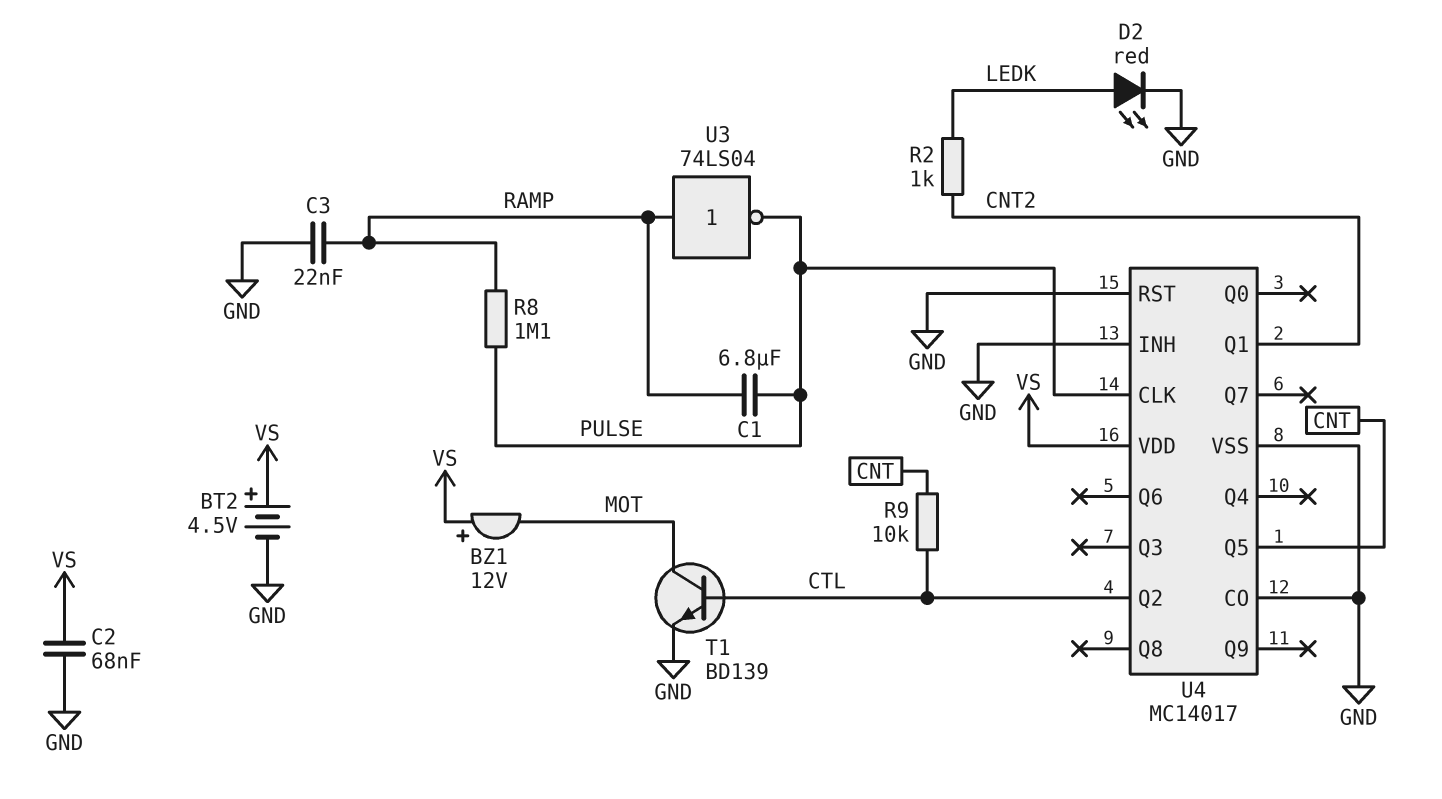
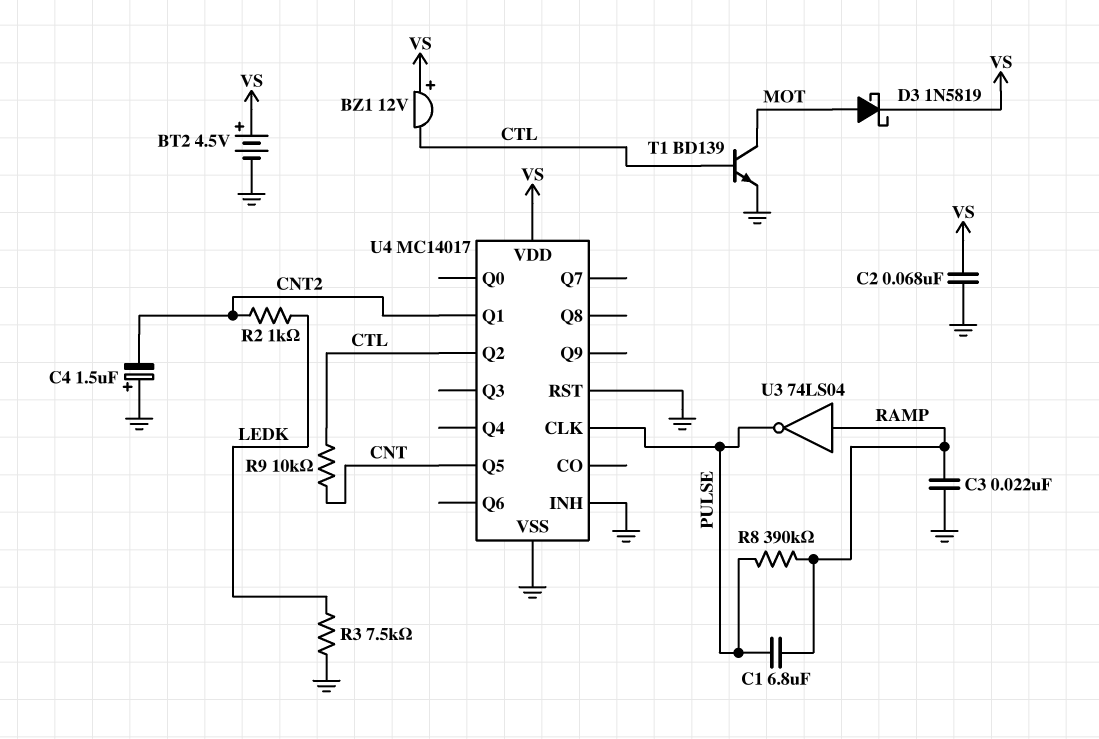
BZ1: buzzer 12V (plus VS, minus MOT) -> buzzer 12V (plus VS, minus CTL)
C4: none -> 1.5uF (plus GND, minus CNT2)
D2: LED red (A LEDK, K GND) -> none
D3: none -> schottky 1N5819 (A MOT, K VS)
R3: none -> 7.5k (GND, LEDK)
R8: 1.1M (PULSE, RAMP) -> 390k (PULSE, RAMP)
U4 pin CO: GND -> none

